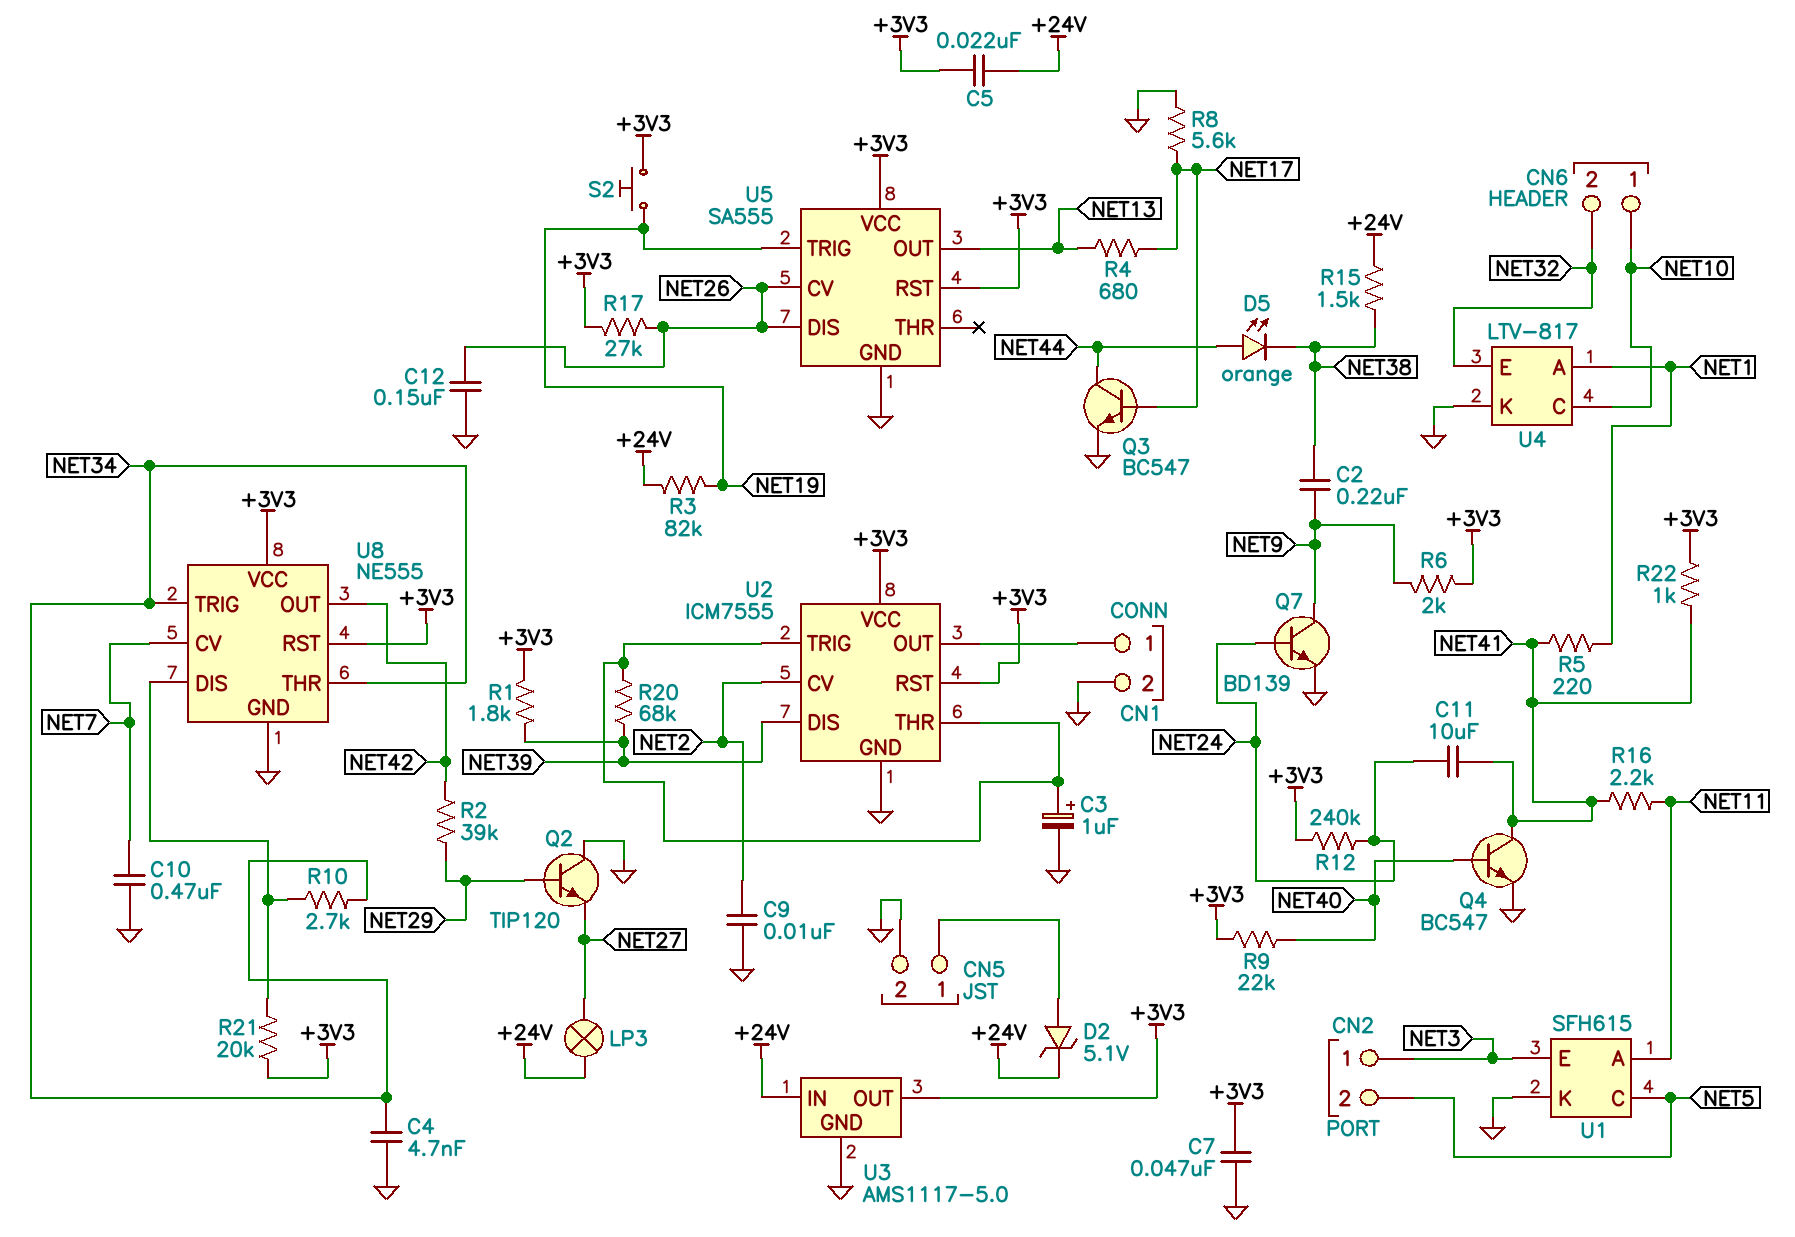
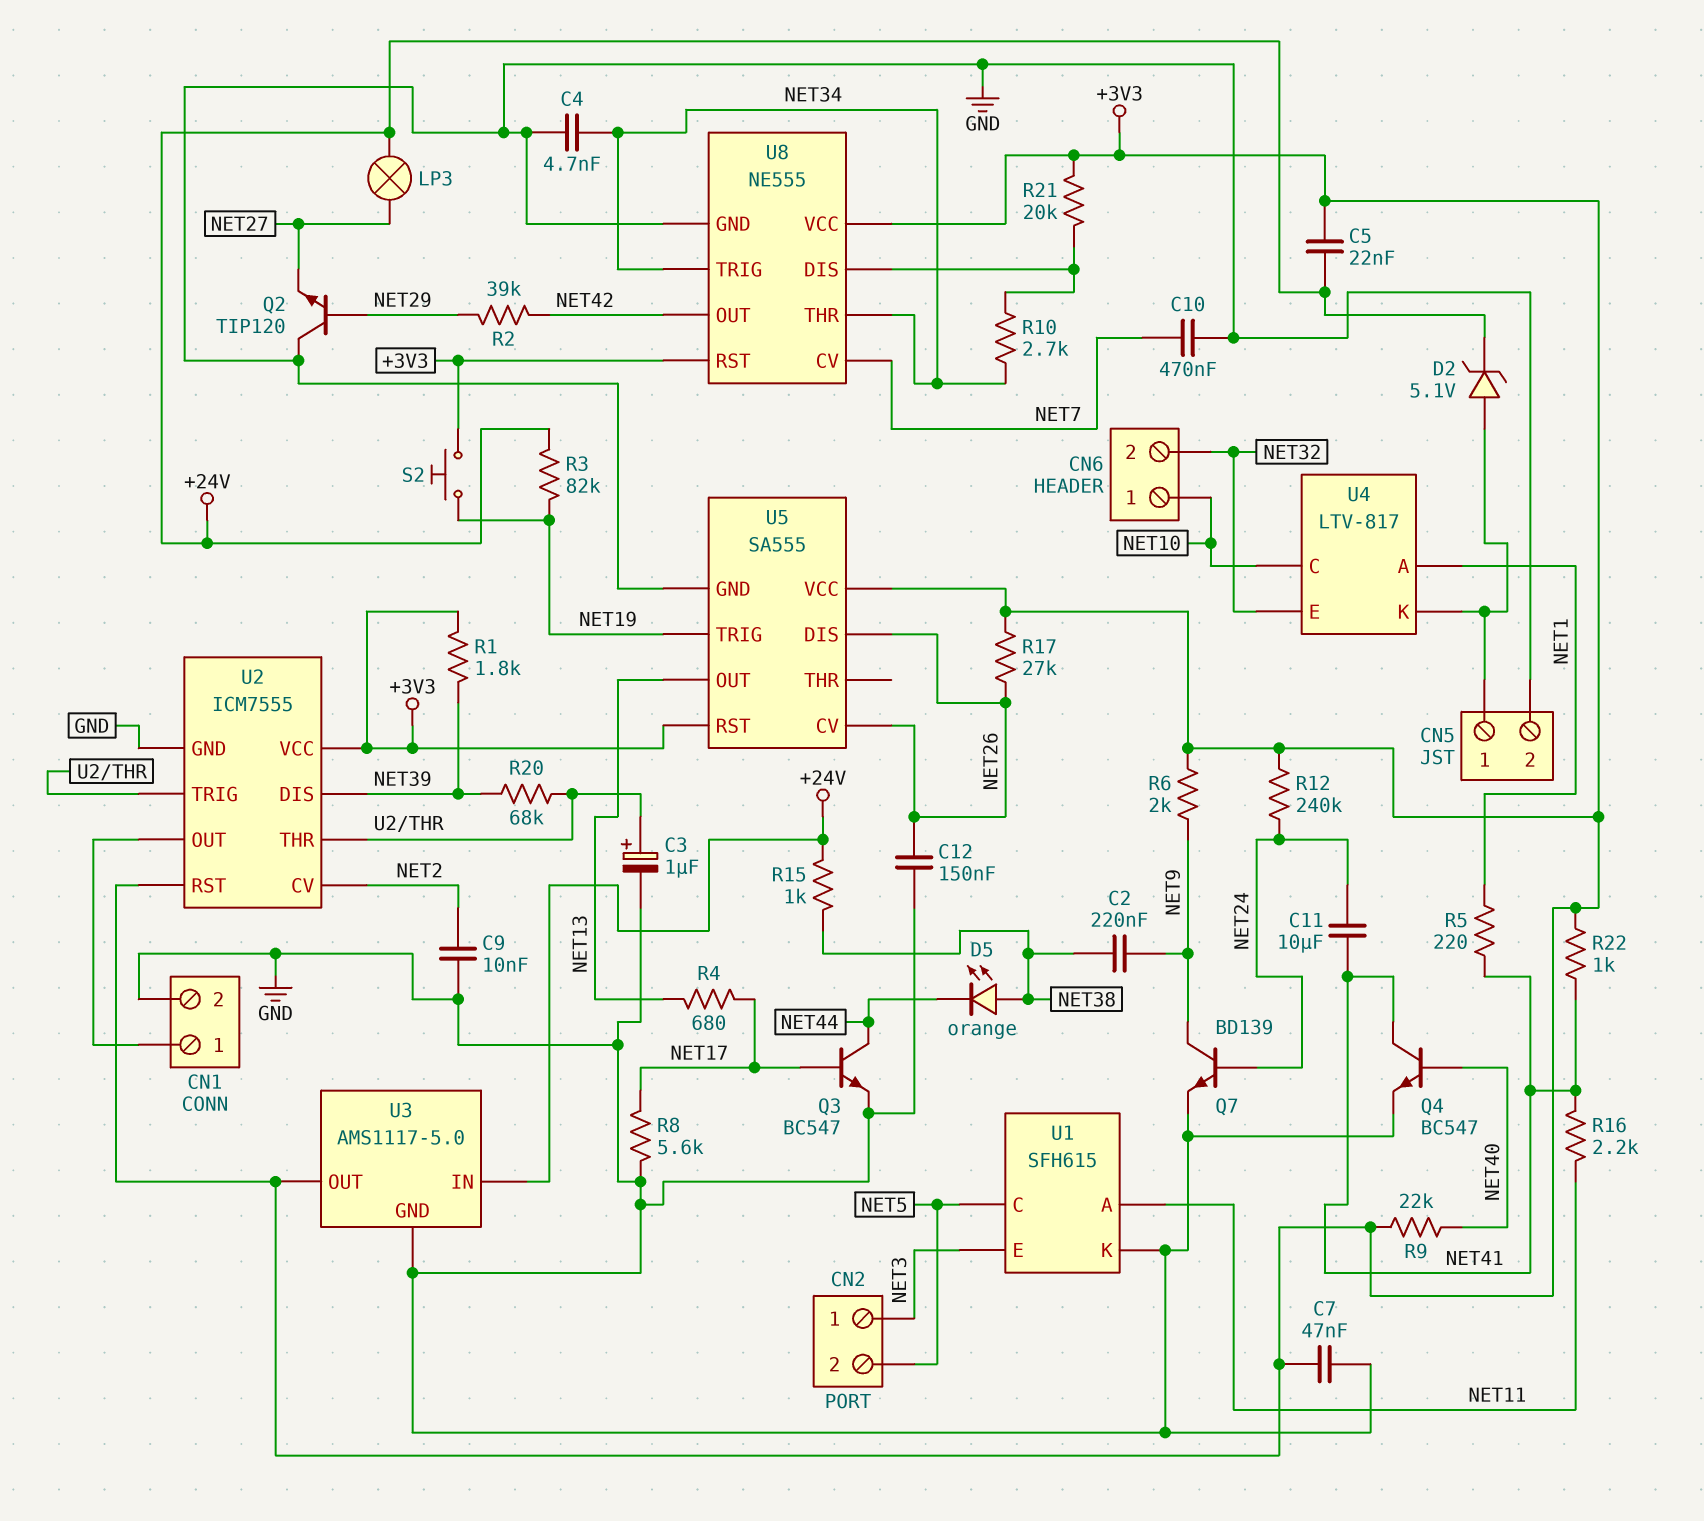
D5: LED orange (A NET44, K NET38) -> LED orange (A NET38, K NET44)
R15: 1.5k (+24V, NET38) -> 1k (+24V, NET38)
U4 pin K: GND -> CN5/1

